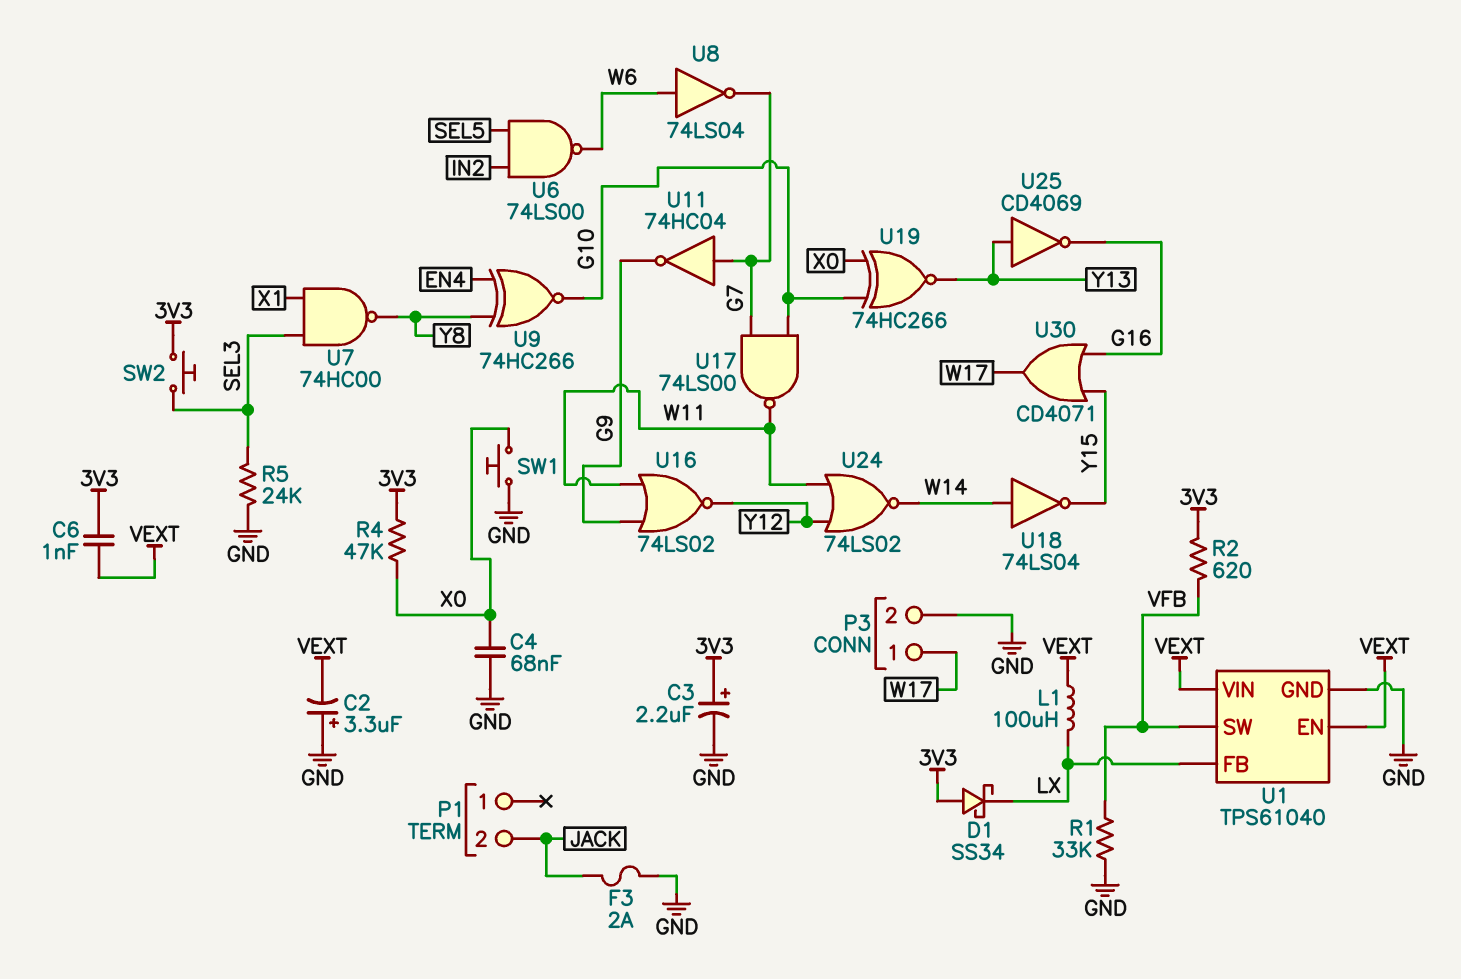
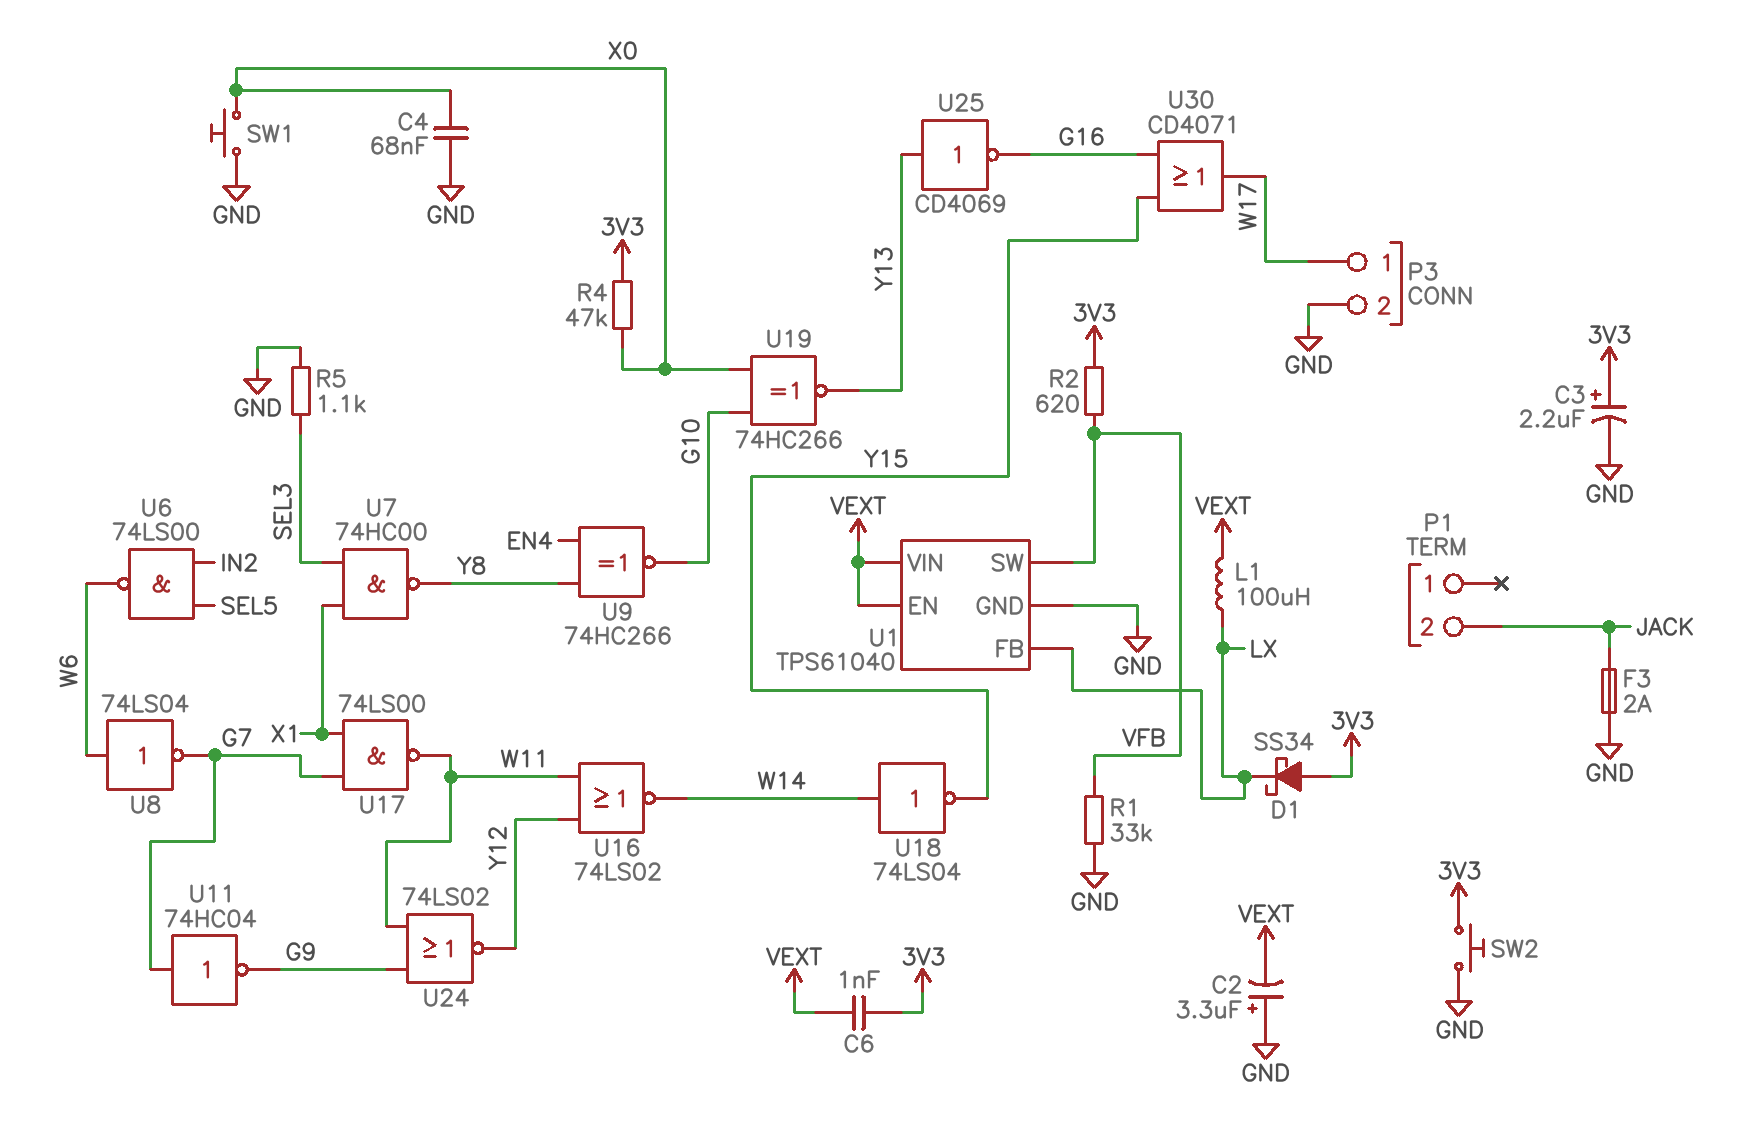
R5: 24k (GND, SEL3) -> 1.1k (GND, SEL3)
SW2: button (3V3, SEL3) -> button (3V3, GND)
U16: NOR 74LS02 (in G9, in W11, out Y12) -> NOR 74LS02 (in W11, in Y12, out W14)
U17: NAND 74LS00 (in G7, in G10, out W11) -> NAND 74LS00 (in G7, in X1, out W11)
U24: NOR 74LS02 (in W11, in Y12, out W14) -> NOR 74LS02 (in G9, in W11, out Y12)

